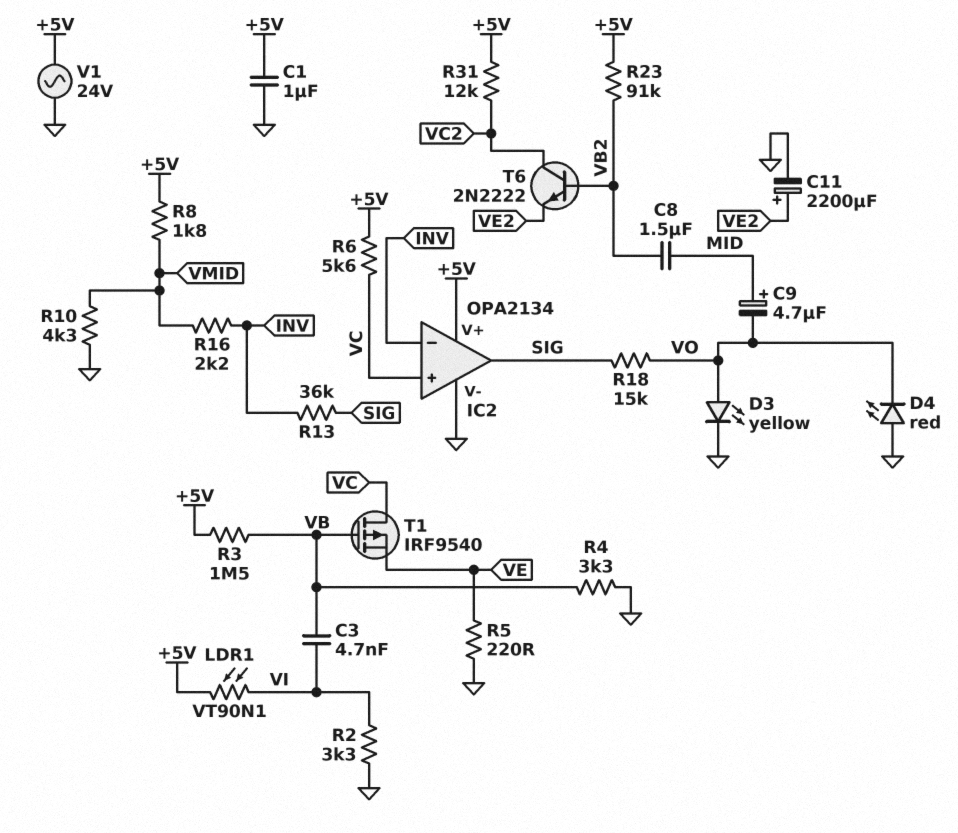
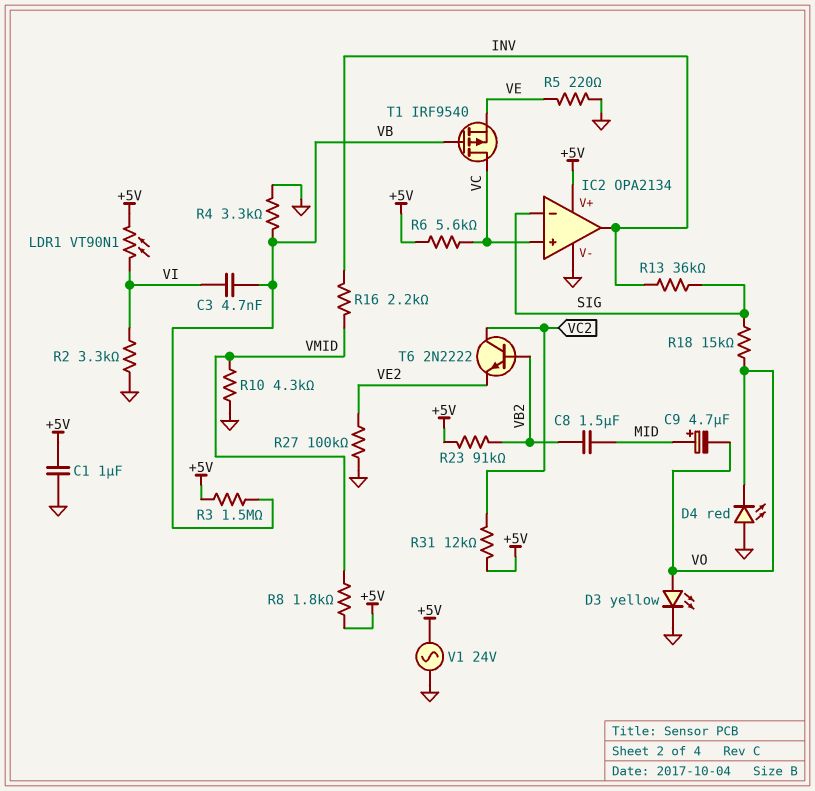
C11: 2200uF (plus VE2, minus GND) -> none
IC2 pin in-: INV -> SIG
IC2 pin out: SIG -> INV
R27: none -> 100k (GND, VE2)

